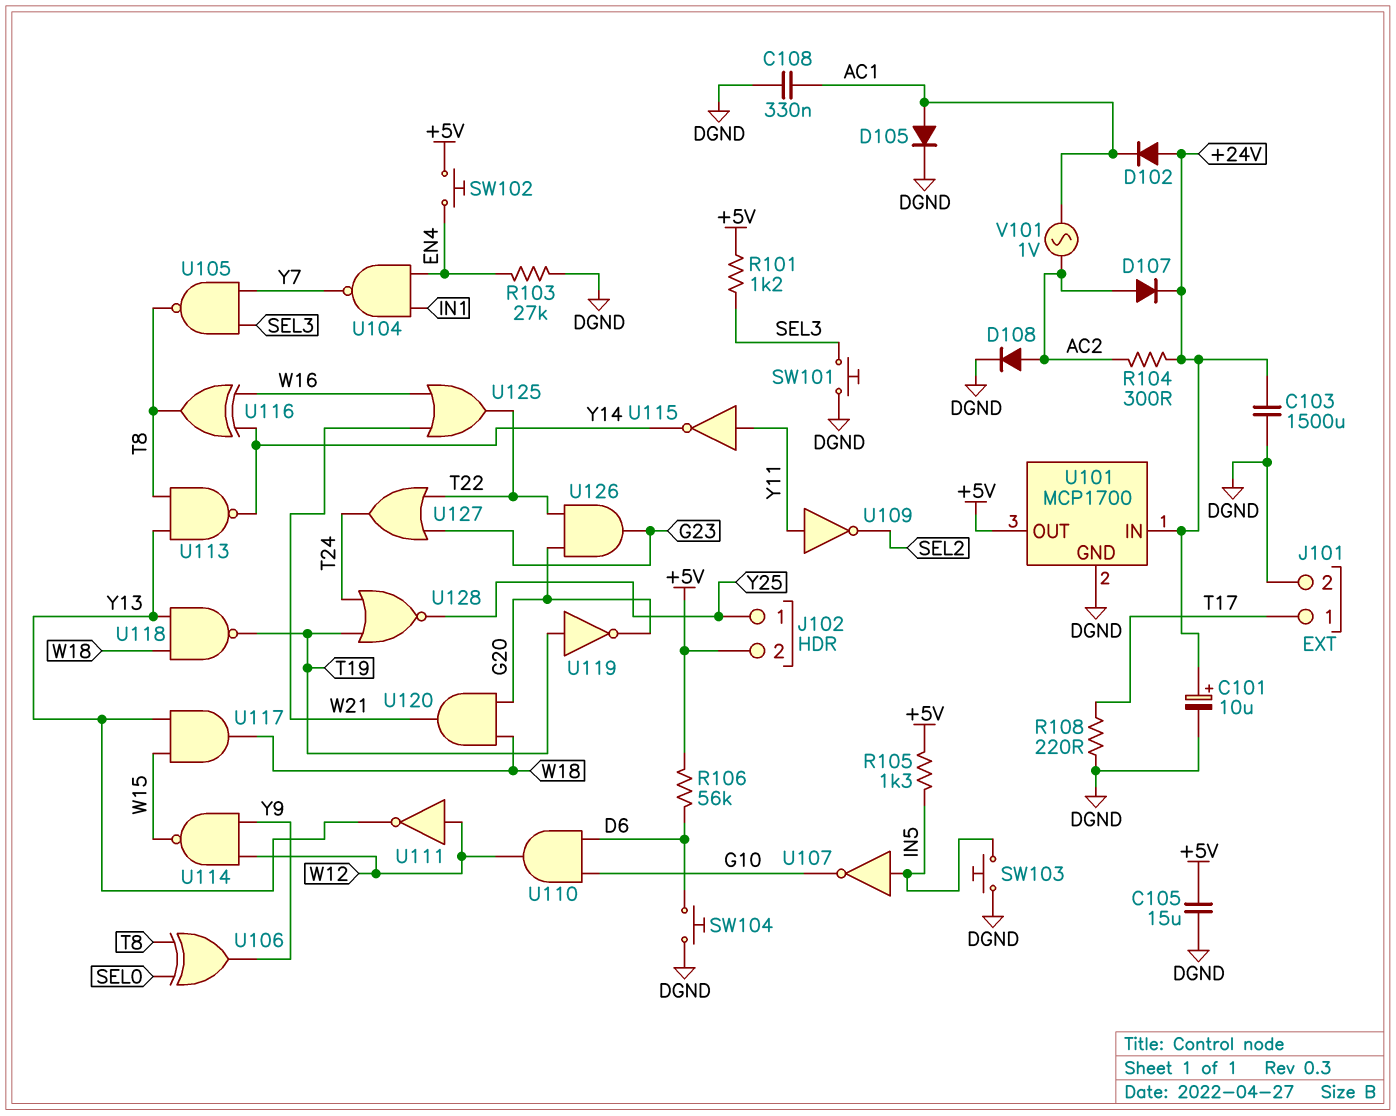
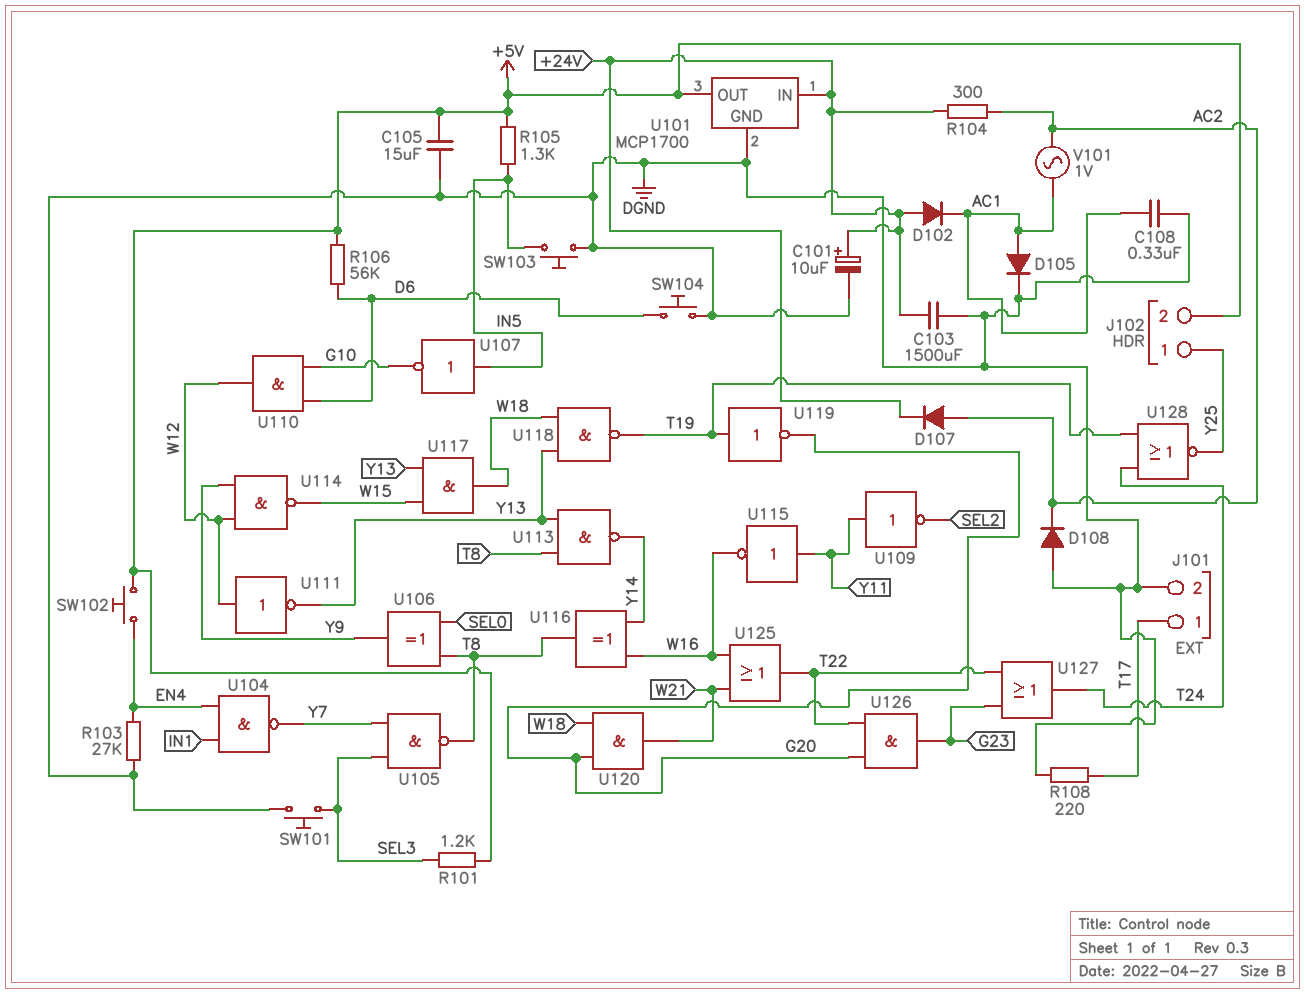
D108: diode (A AC2, K DGND) -> diode (A DGND, K AC2)
U115: NOT (in Y11, out Y14) -> NOT (in Y11, out W16)

